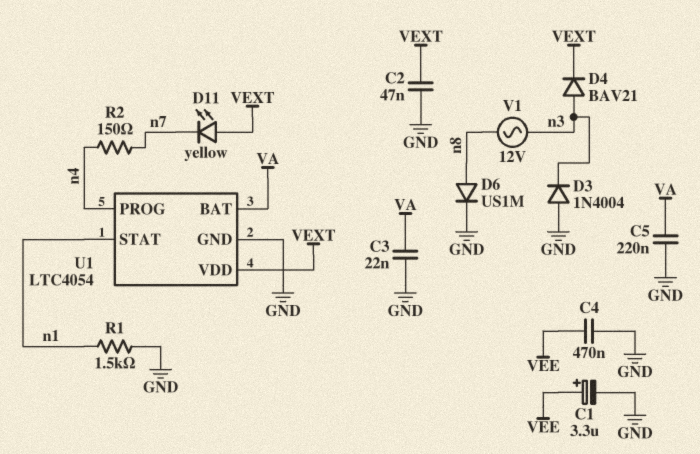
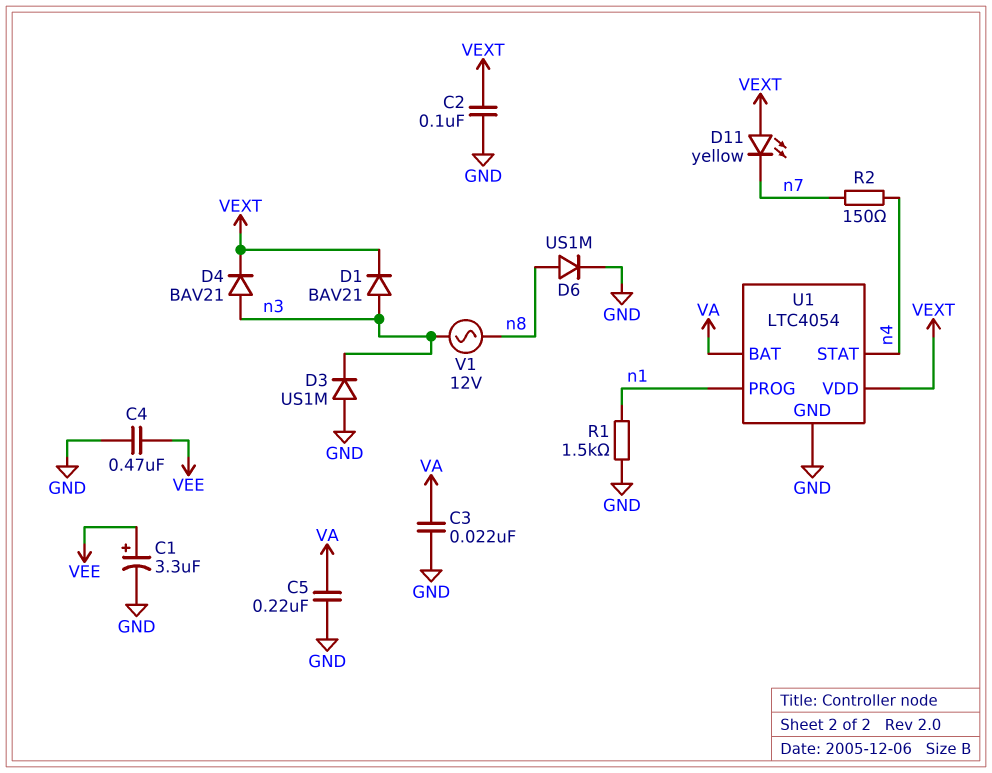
C2: 47nF (GND, VEXT) -> 100nF (GND, VEXT)
D1: none -> diode BAV21 (A n3, K VEXT)
D3: diode 1N4004 (A GND, K n3) -> diode US1M (A GND, K n3)
U1 pin PROG: n4 -> n1
U1 pin STAT: n1 -> n4

